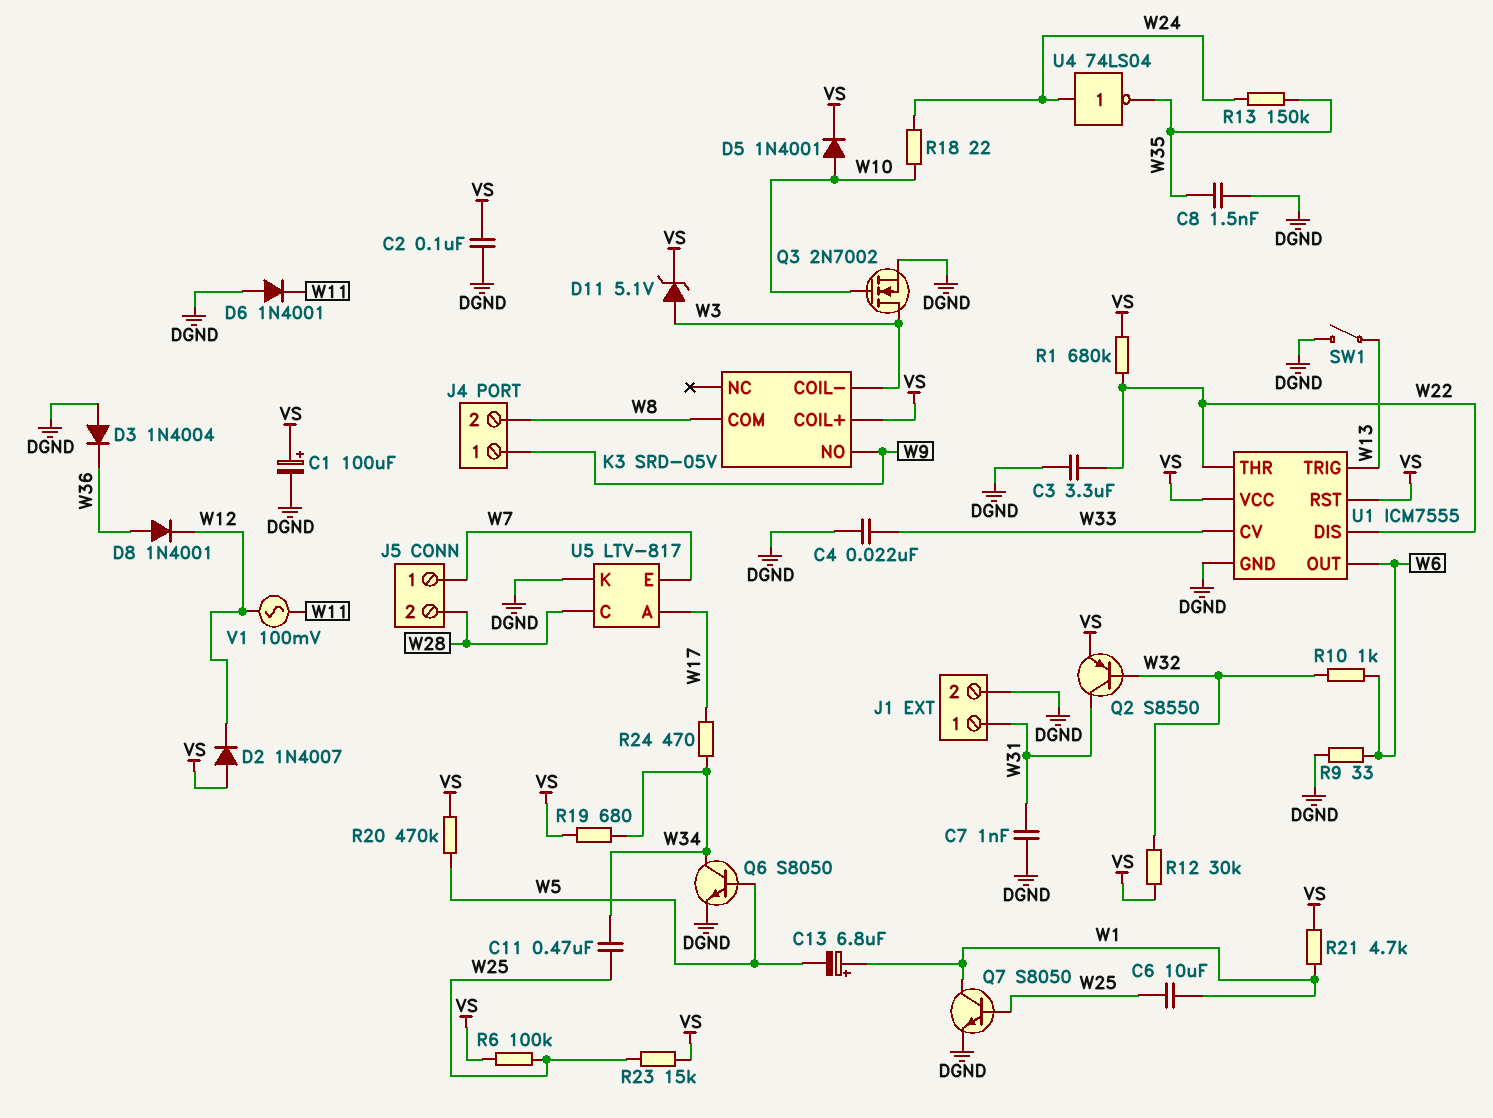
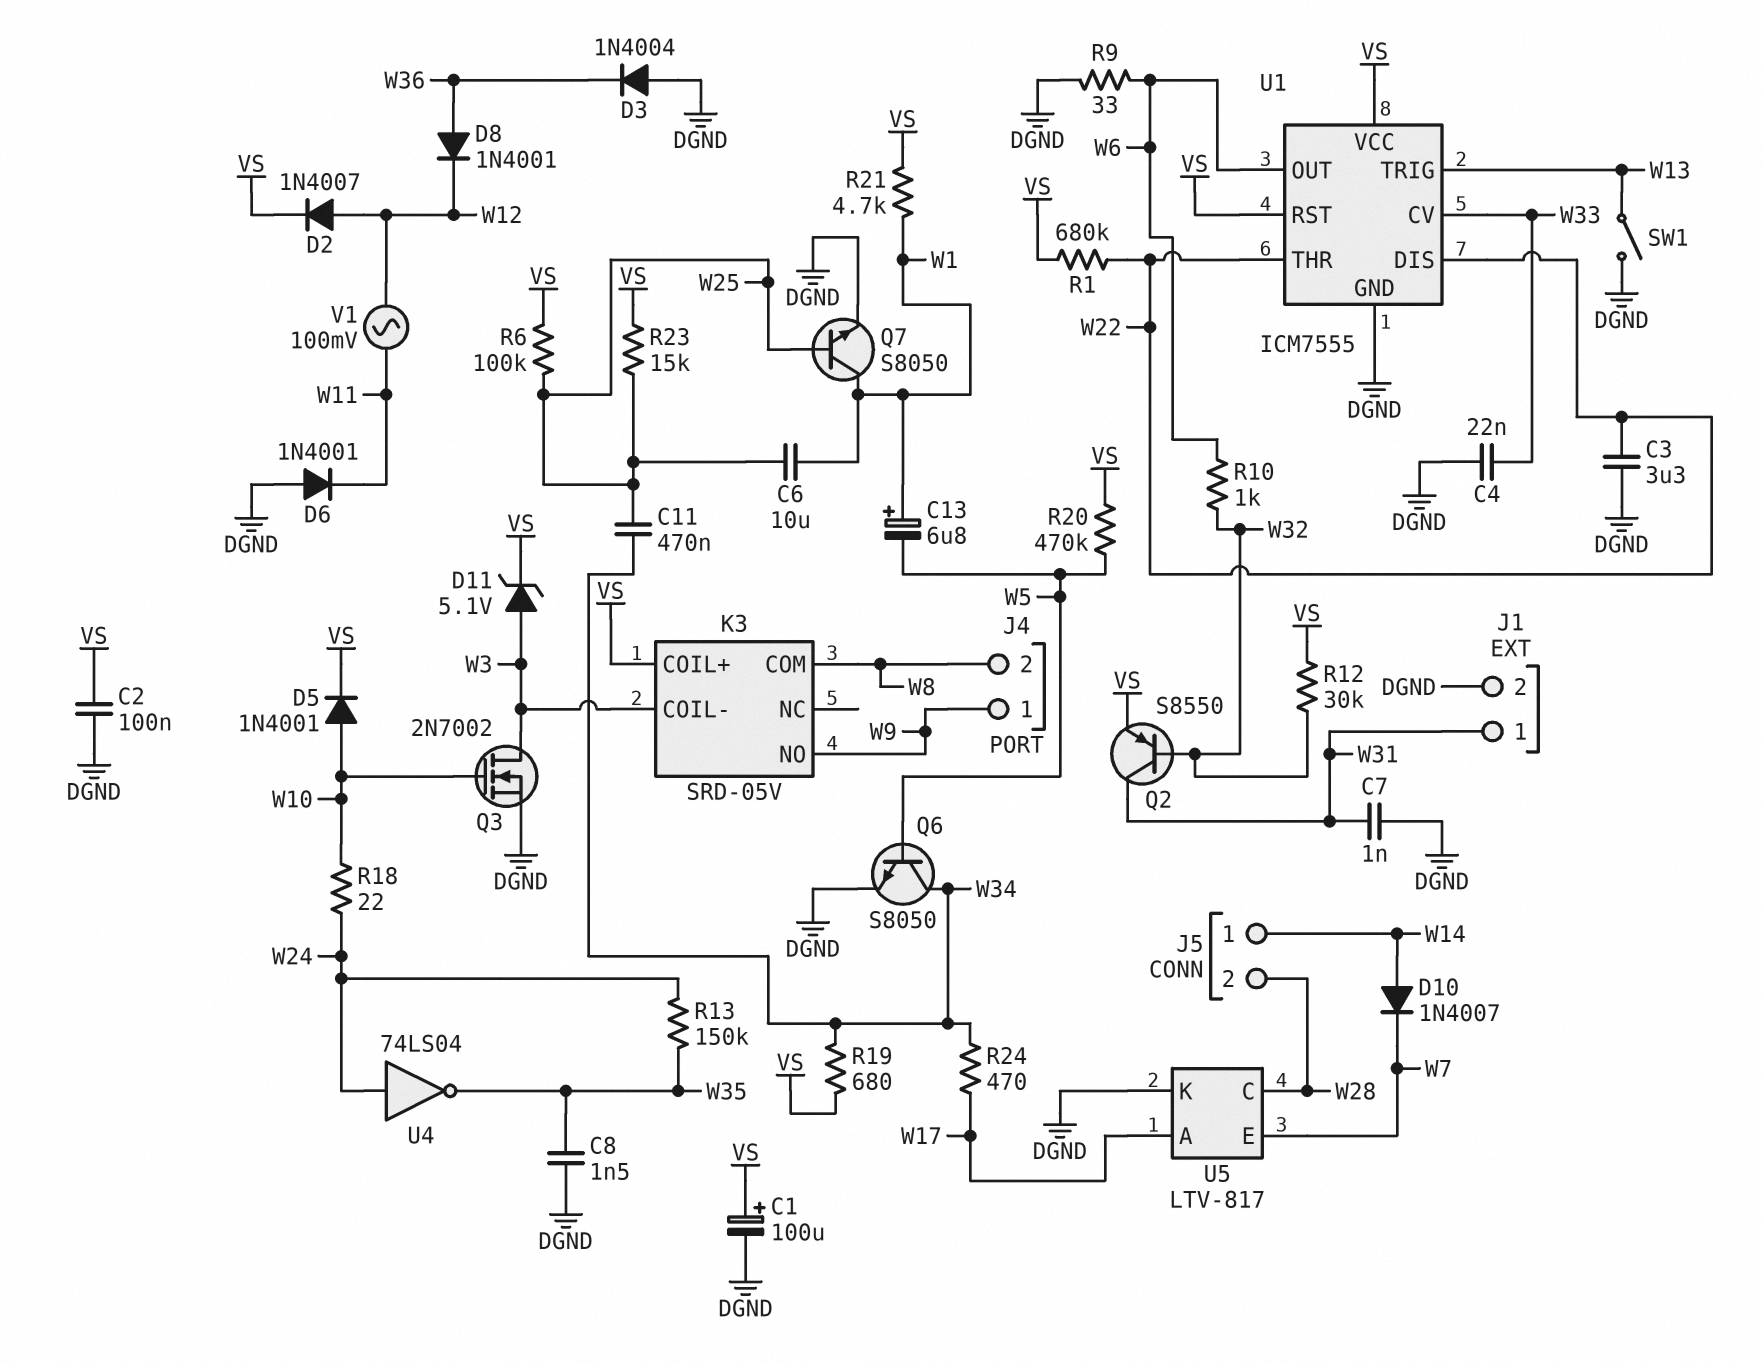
D2: diode 1N4007 (A VS, K W12) -> diode 1N4007 (A W12, K VS)
D10: none -> diode 1N4007 (A W14, K W7)
J5 pin 1: W7 -> W14

